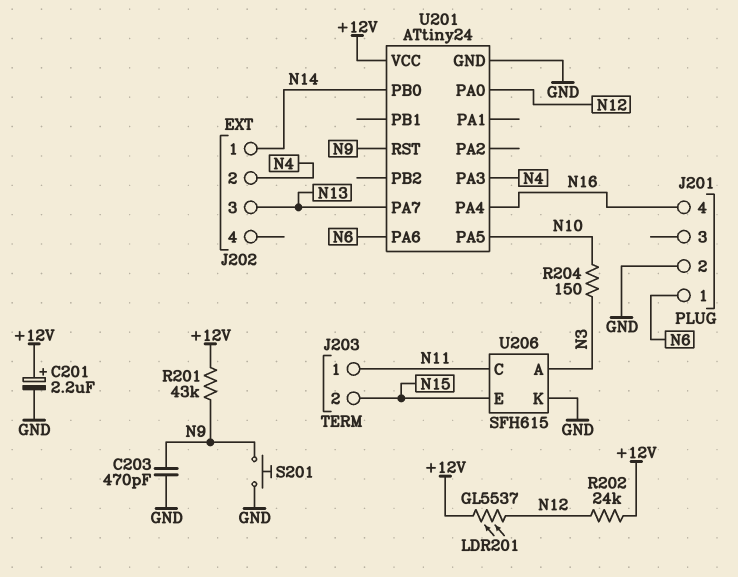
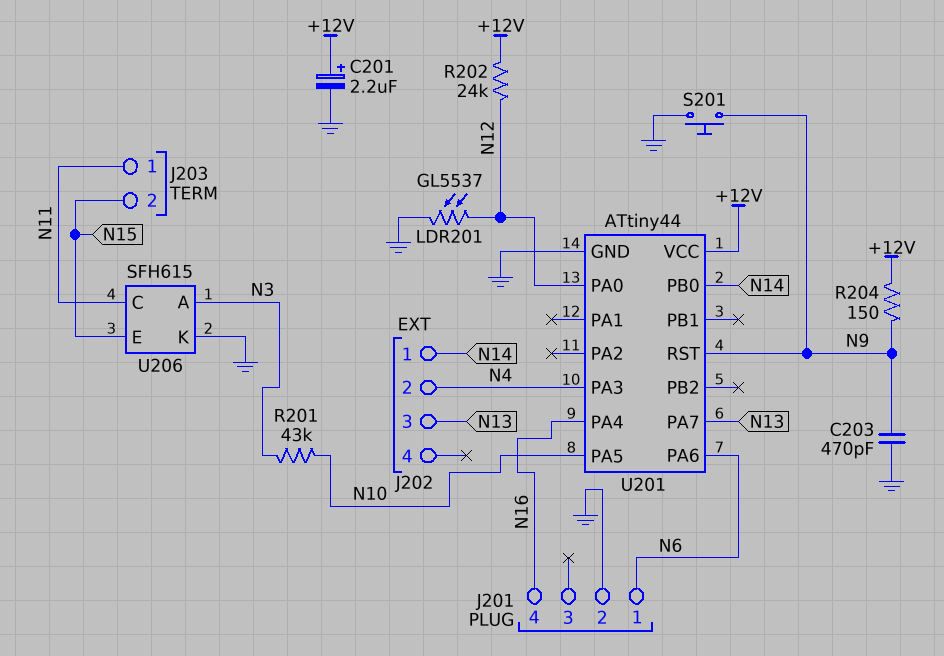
LDR201: GL5537 (+12V, N12) -> GL5537 (GND, N12)
R201: 43k (+12V, N9) -> 43k (N3, N10)
R204: 150 (N3, N10) -> 150 (+12V, N9)
U201: ATtiny24 -> ATtiny44

